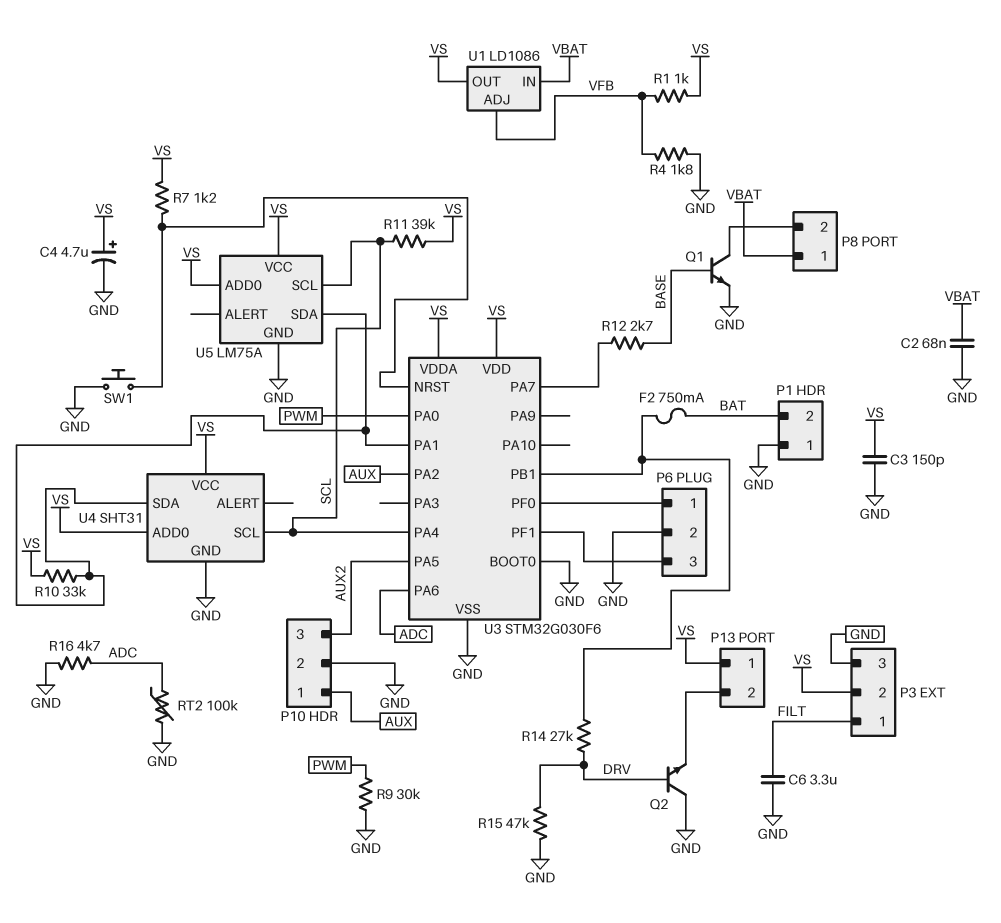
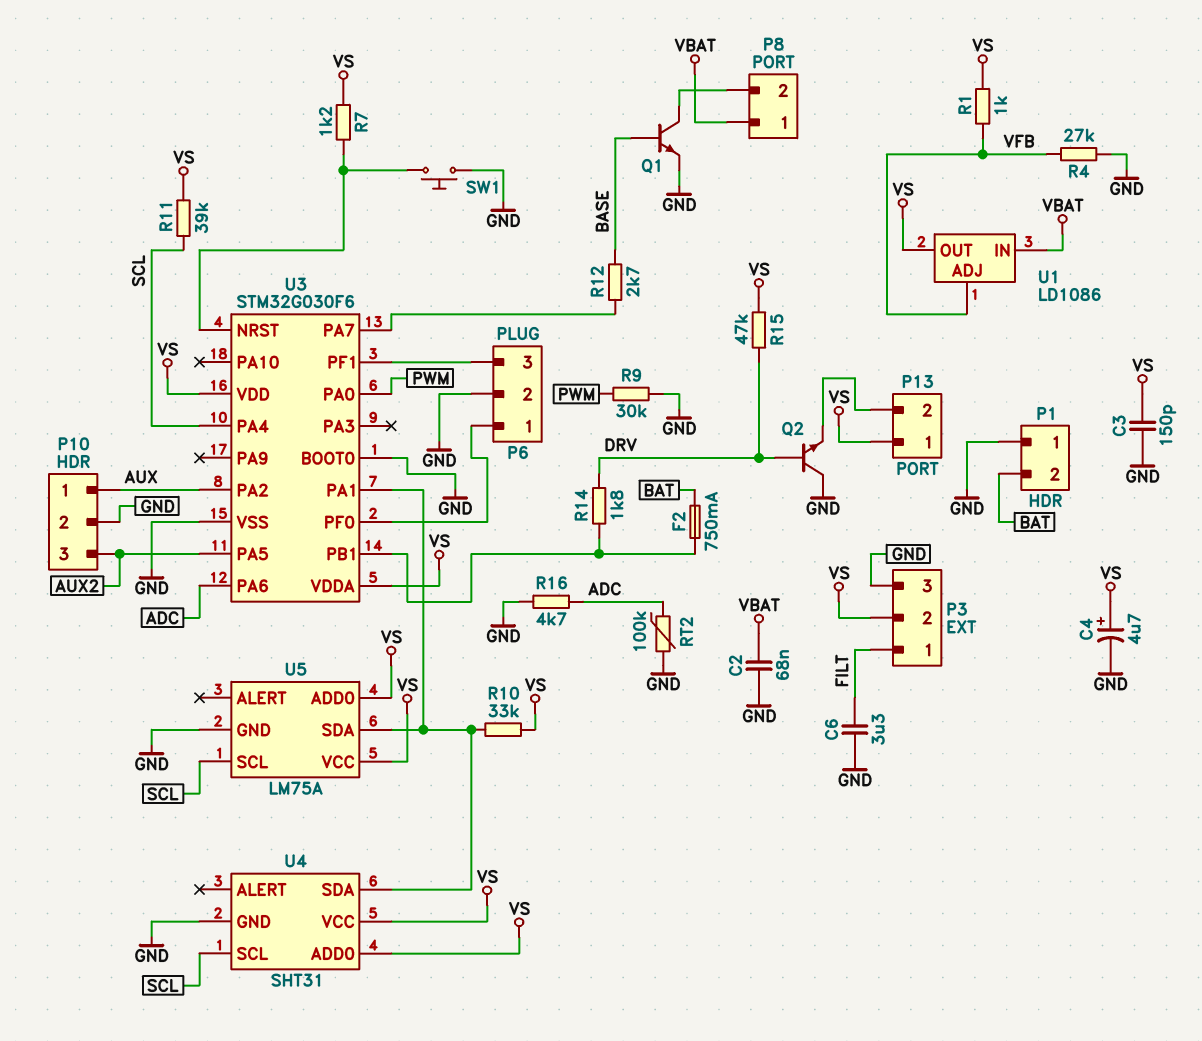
R4: 1.8k (GND, VFB) -> 27k (GND, VFB)
R14: 27k (DRV, U3/PB1) -> 1.8k (DRV, U3/PB1)
R15: 47k (DRV, GND) -> 47k (DRV, VS)

